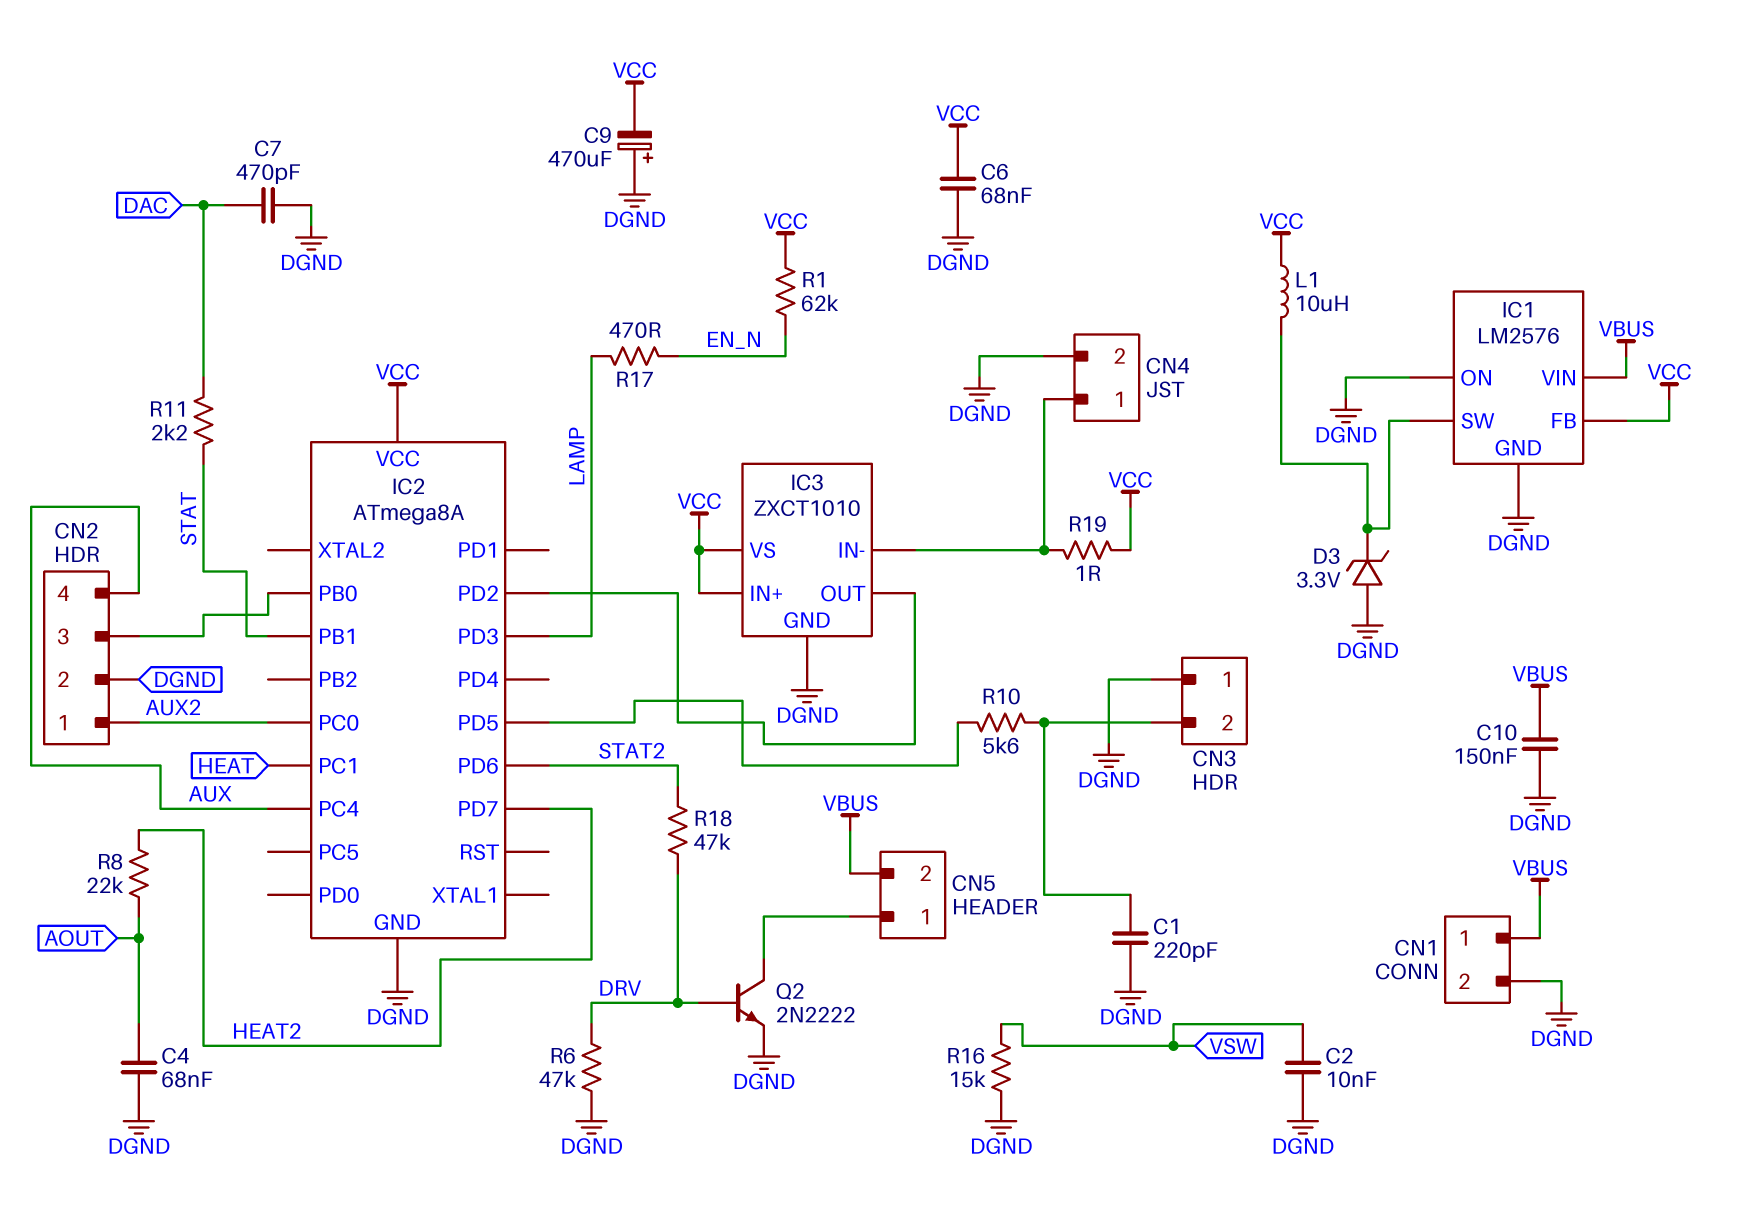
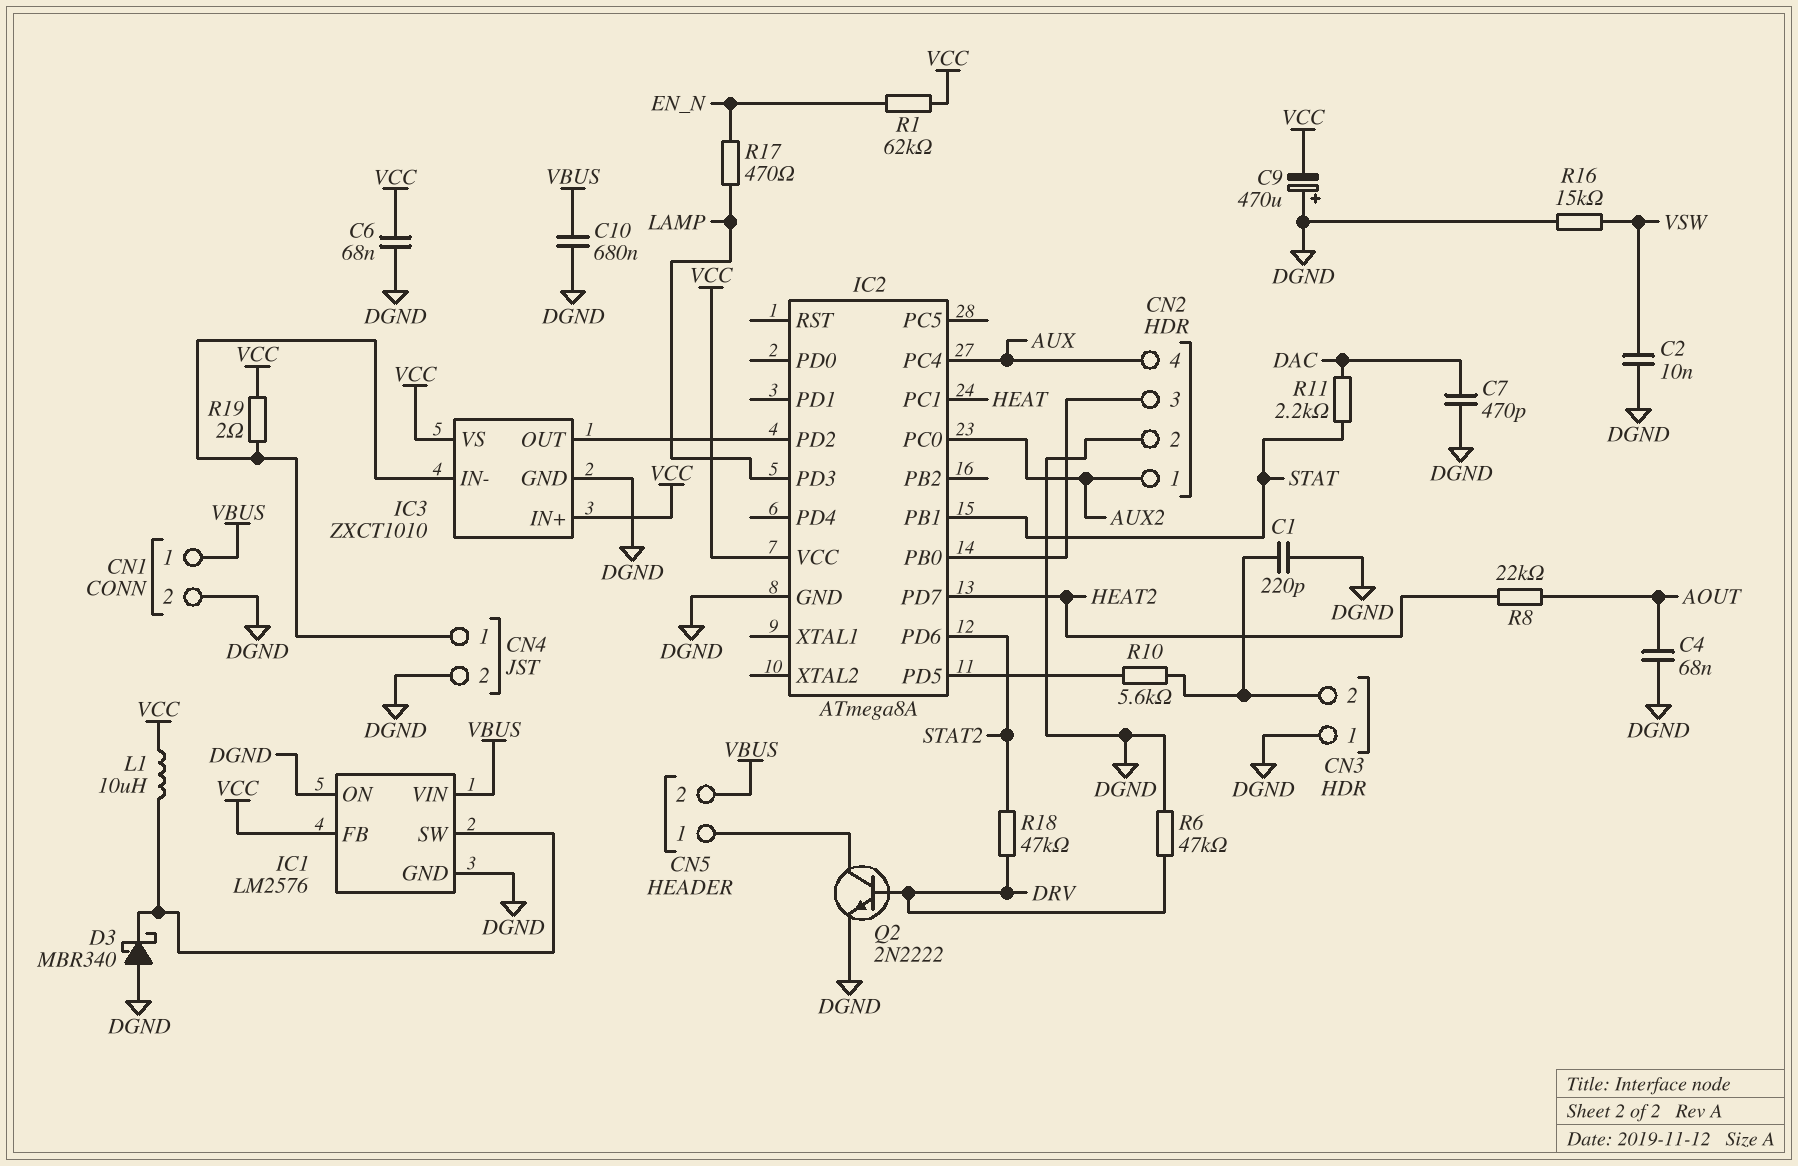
C10: 150nF (DGND, VBUS) -> 680nF (DGND, VBUS)
D3: zener 3.3V (A DGND, K IC1/SW) -> schottky MBR340 (A DGND, K IC1/SW)
R19: 1 (CN4/1, VCC) -> 2 (CN4/1, VCC)

